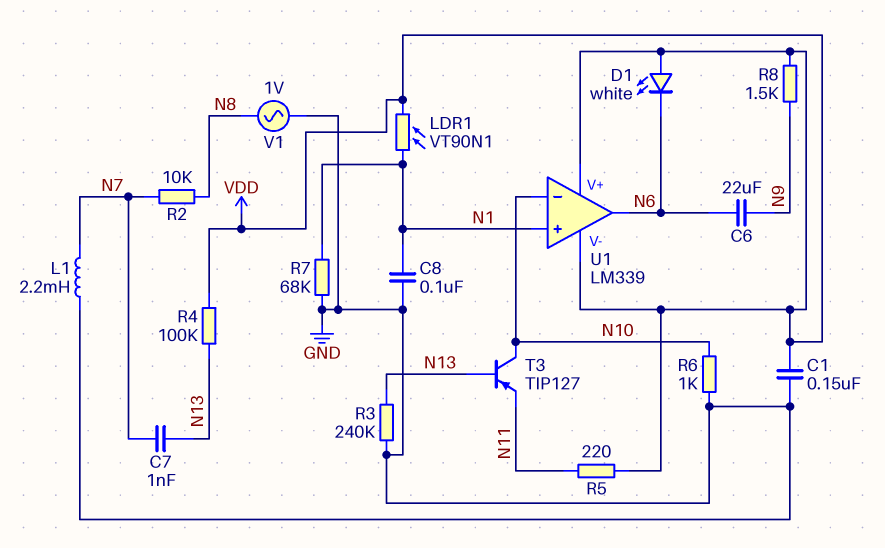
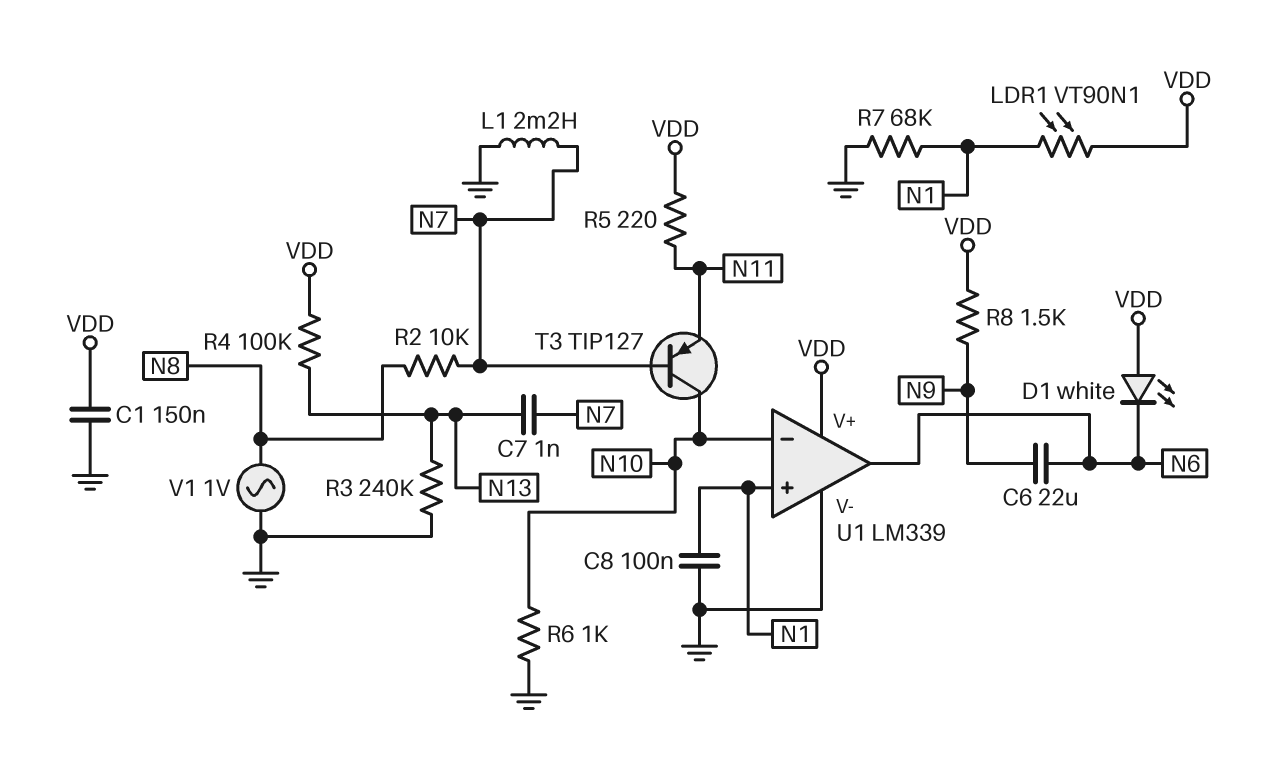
T3: PNP TIP127 (B N13, C N10, E N11) -> PNP TIP127 (B N7, C N10, E N11)
U1 pin V-: VDD -> GND

